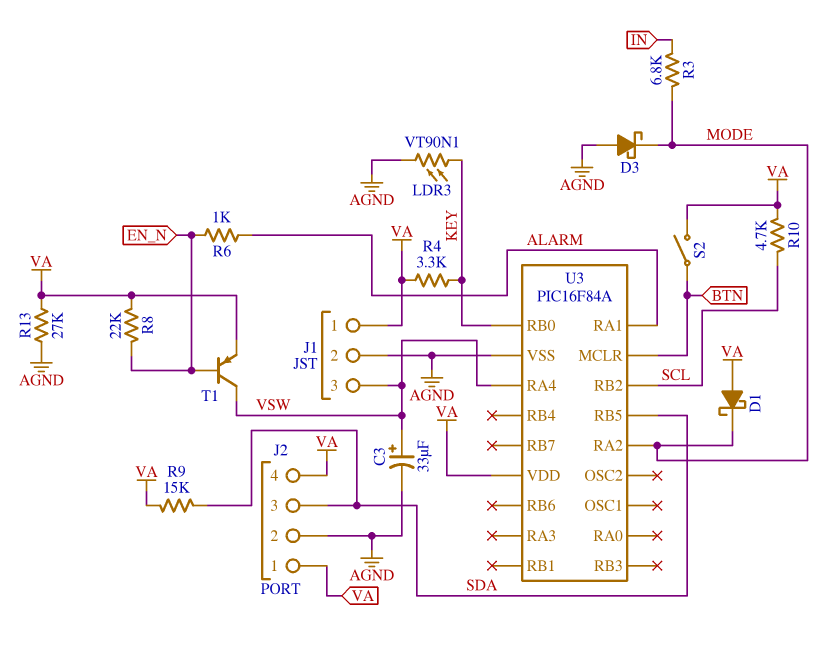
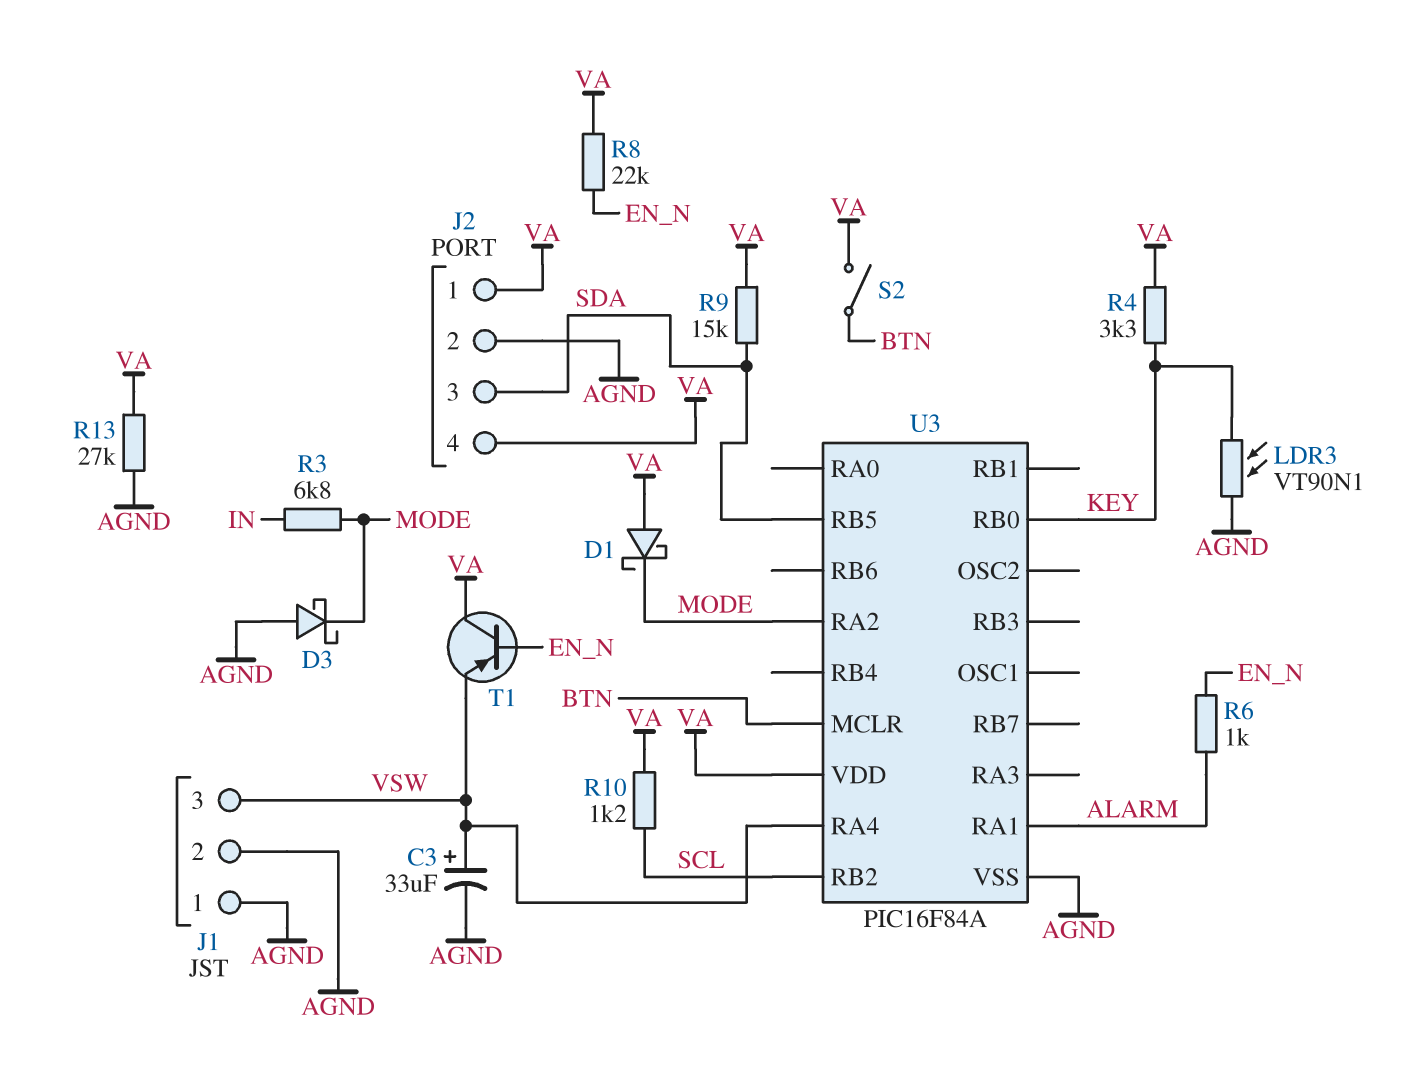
J1 pin 1: VA -> AGND
R10: 4.7k (SCL, VA) -> 1.2k (SCL, VA)
T1: PNP (B EN_N, C VSW, E VA) -> PNP (B EN_N, C VA, E VSW)

